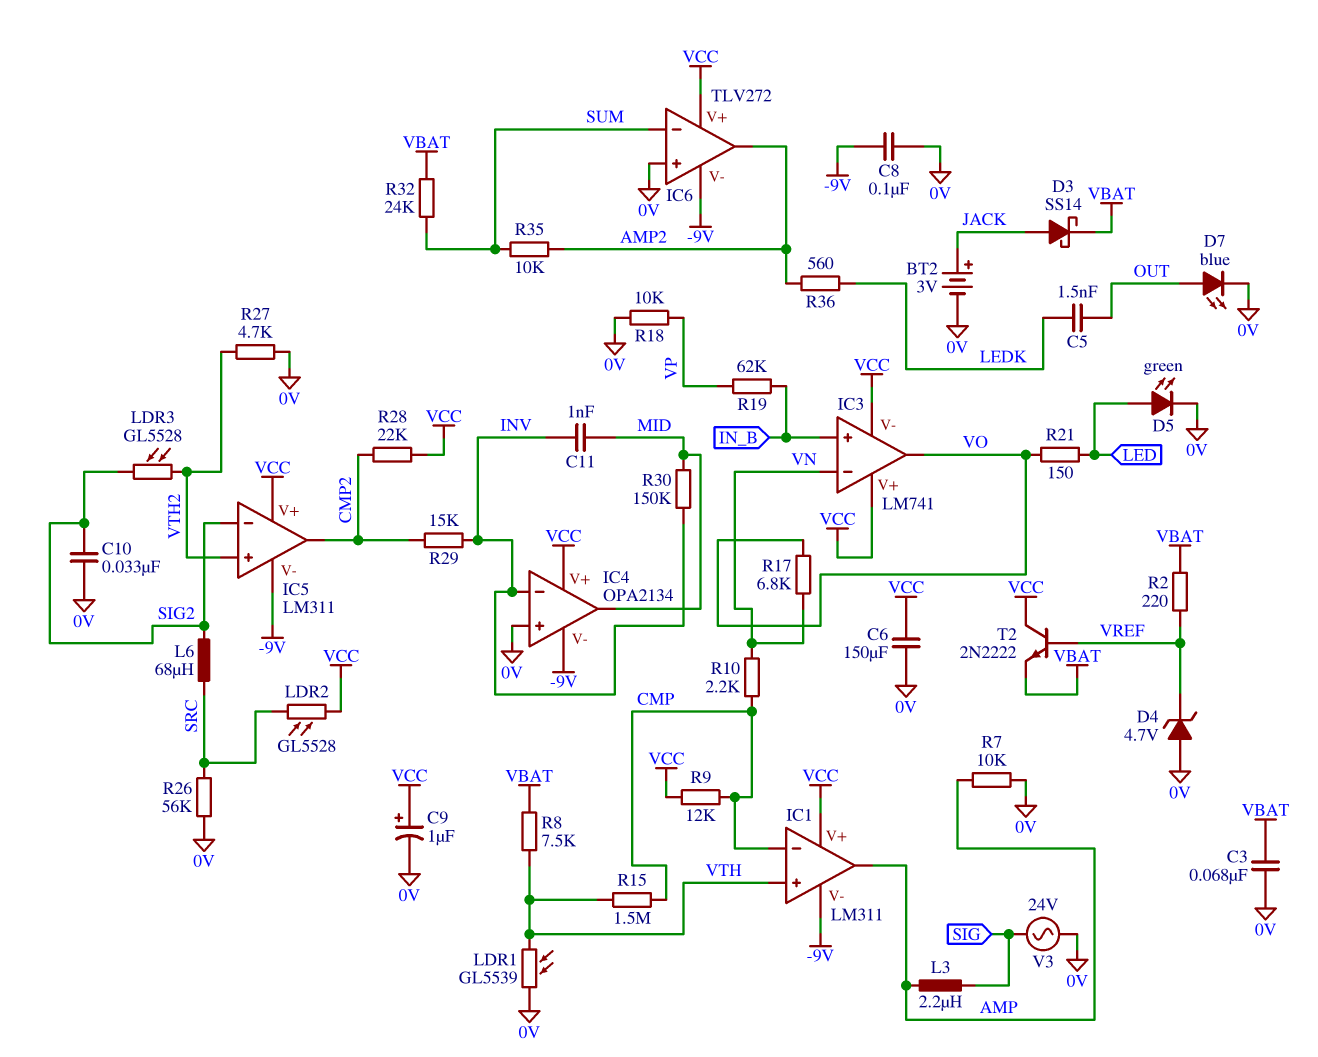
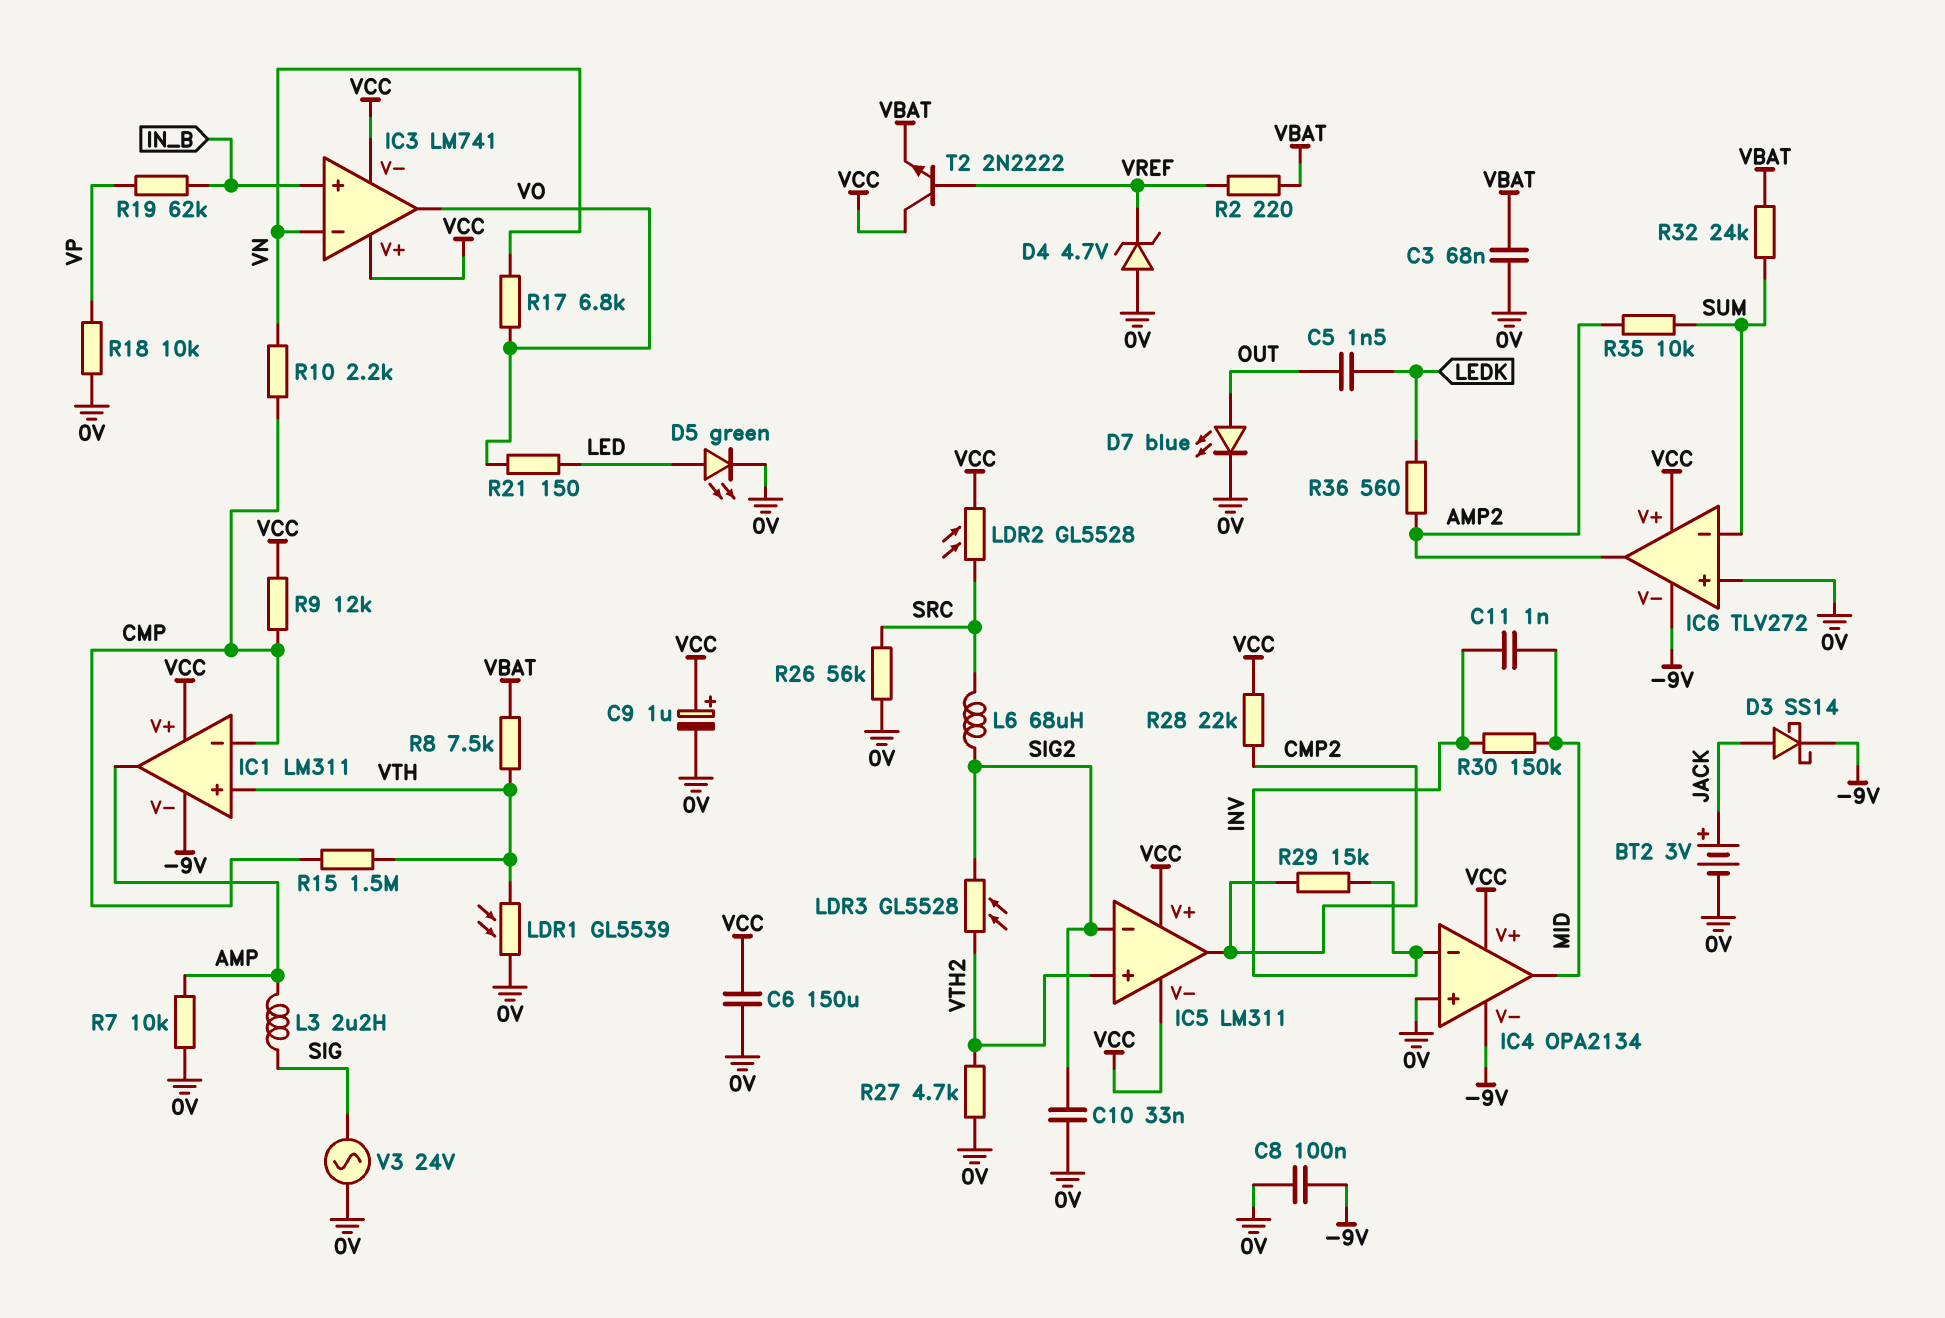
D3: schottky SS14 (A JACK, K VBAT) -> schottky SS14 (A JACK, K -9V)
IC5 pin V-: -9V -> VCC

